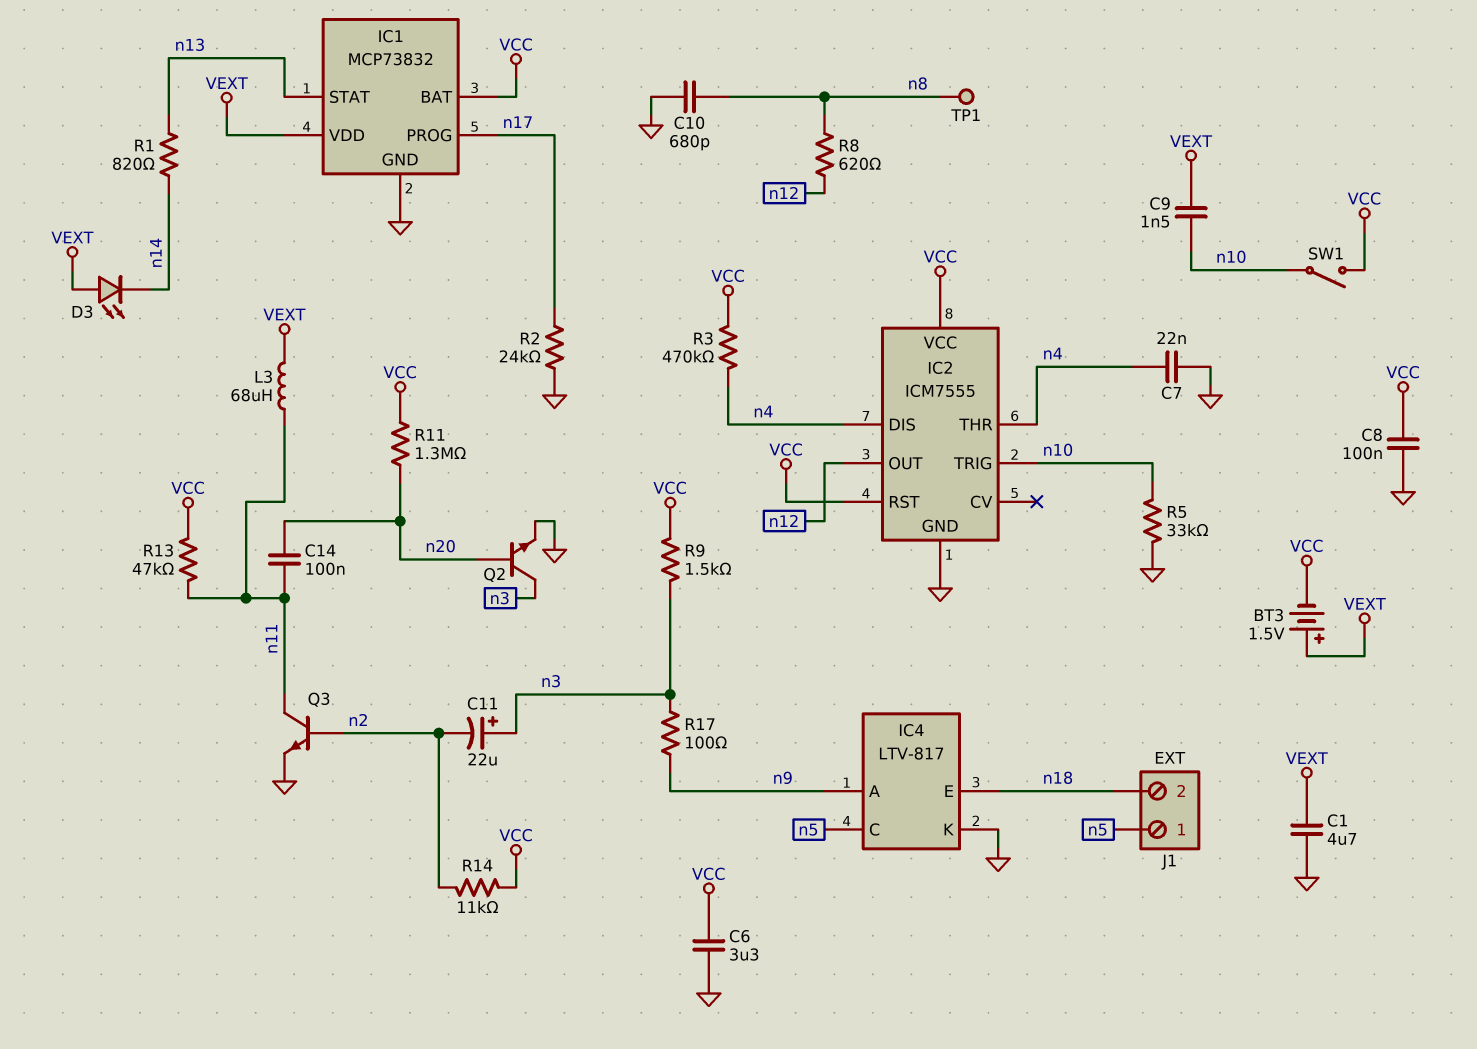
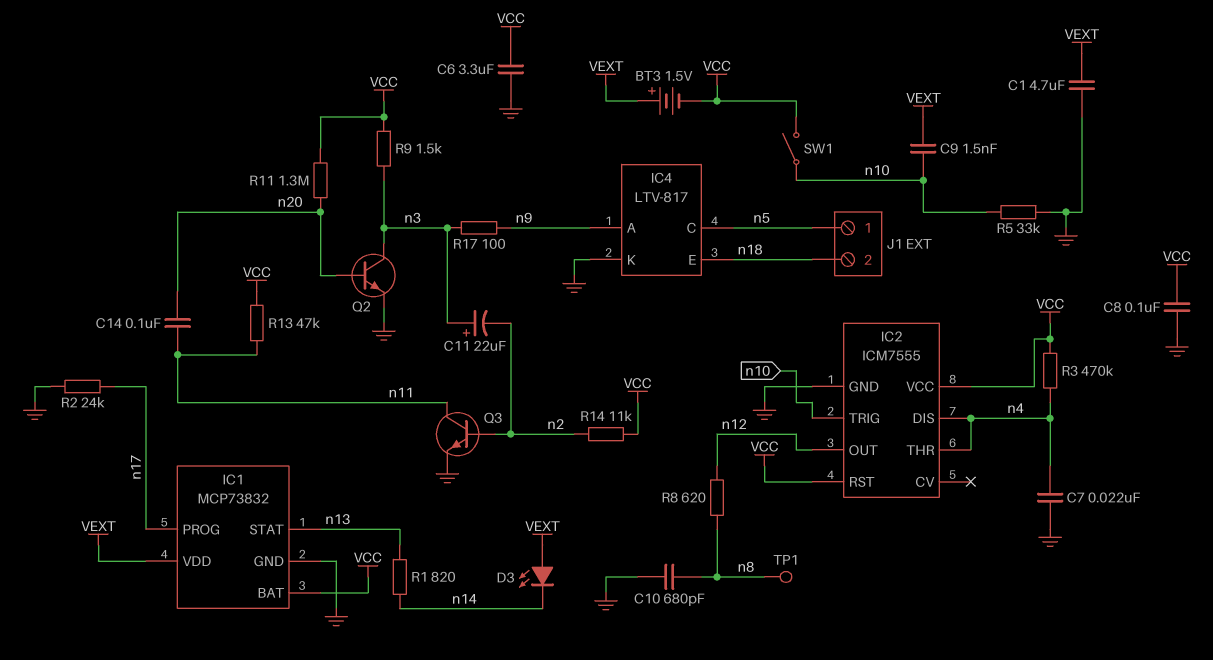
L3: 68uH (VEXT, n11) -> none

